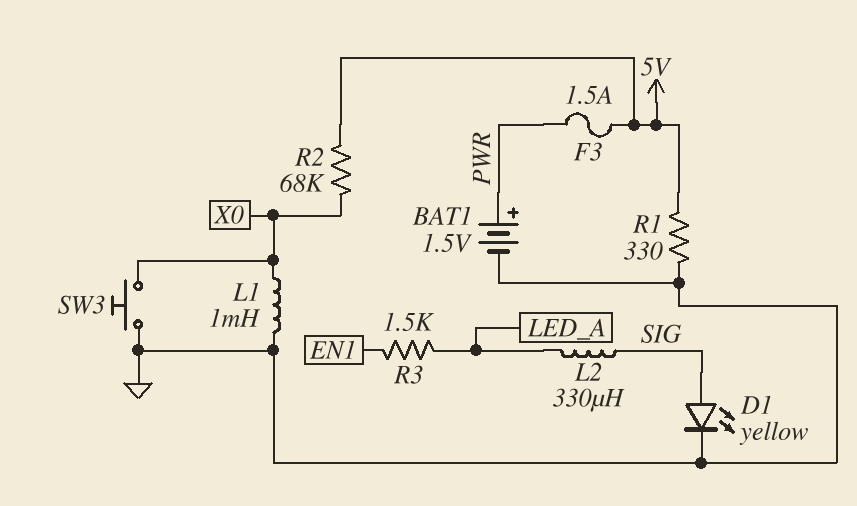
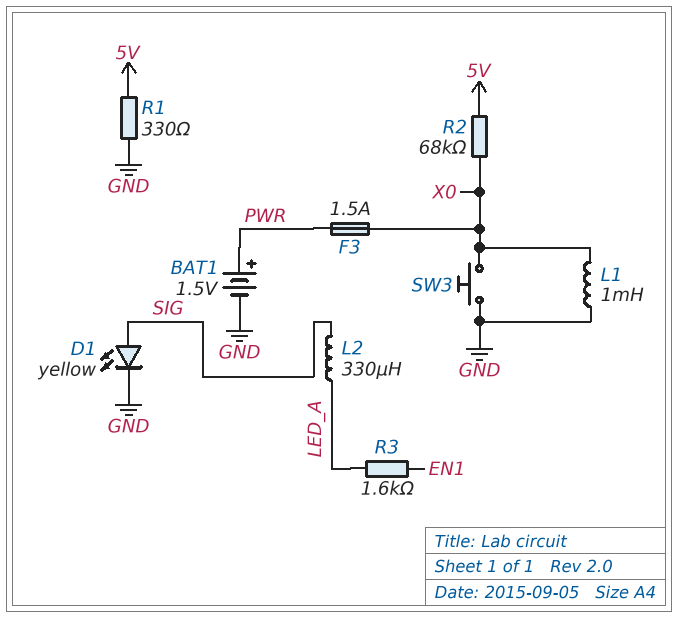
F3: 1.5A (5V, PWR) -> 1.5A (PWR, X0)
R3: 1.5k (EN1, LED_A) -> 1.6k (EN1, LED_A)

